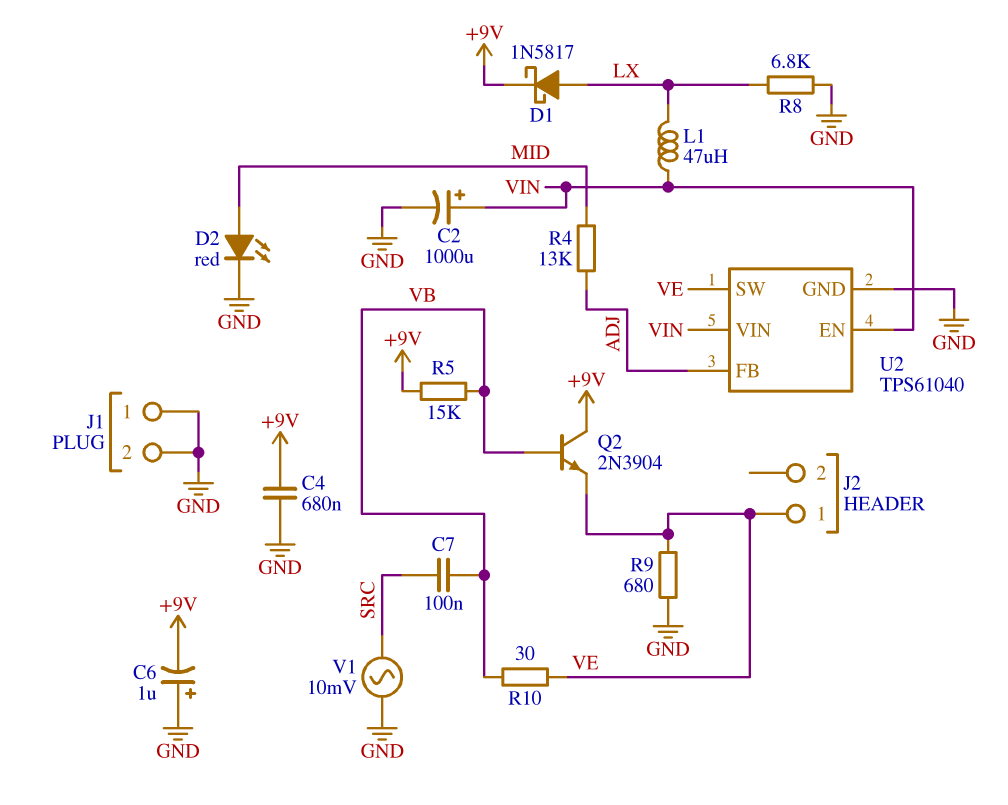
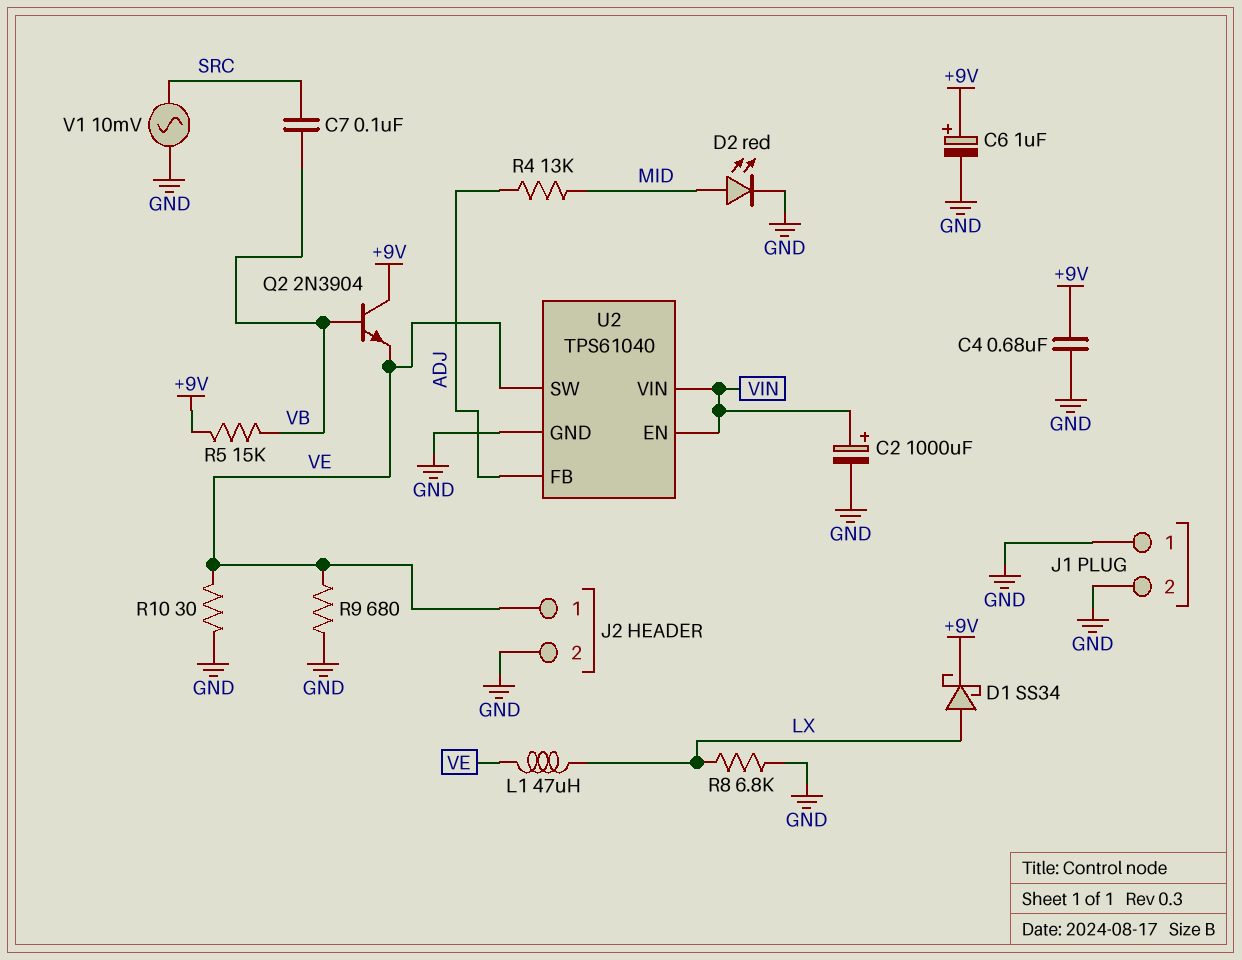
C6: 1uF (plus GND, minus +9V) -> 1uF (plus +9V, minus GND)
D1: schottky 1N5817 (A LX, K +9V) -> schottky SS34 (A LX, K +9V)
J2 pin 2: none -> GND
L1: 47uH (LX, VIN) -> 47uH (LX, VE)
R10: 30 (VB, VE) -> 30 (GND, VE)

